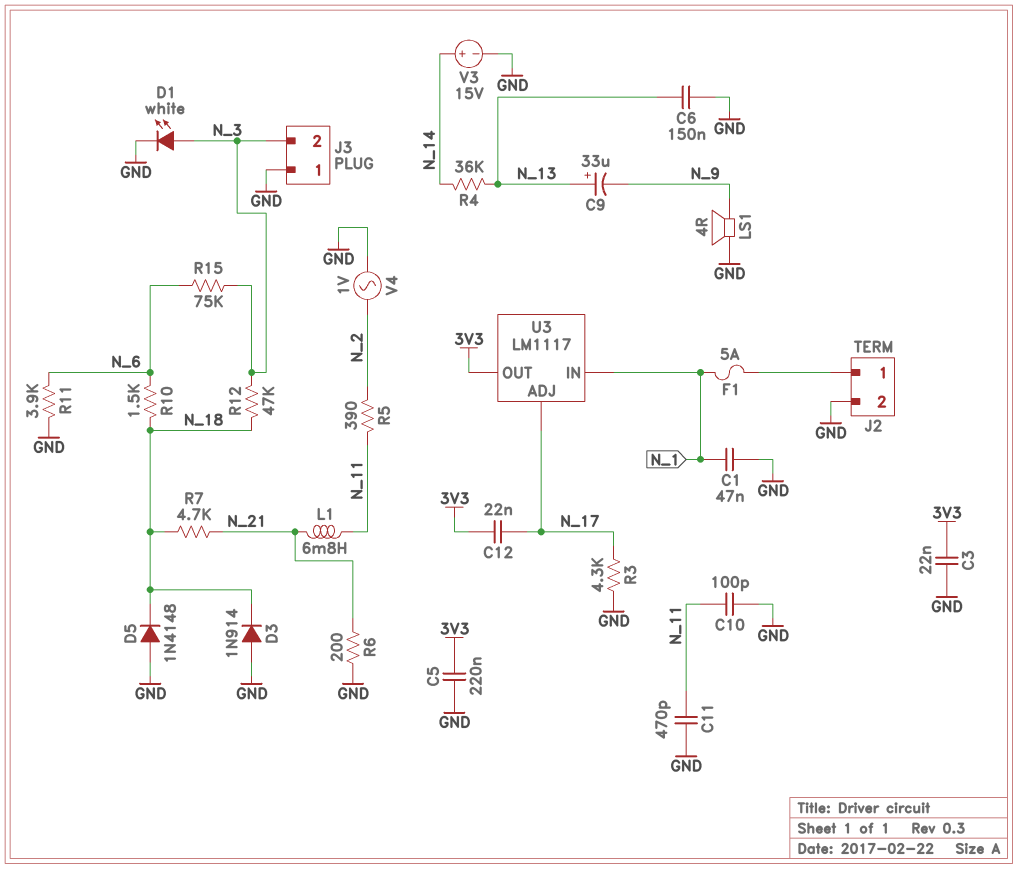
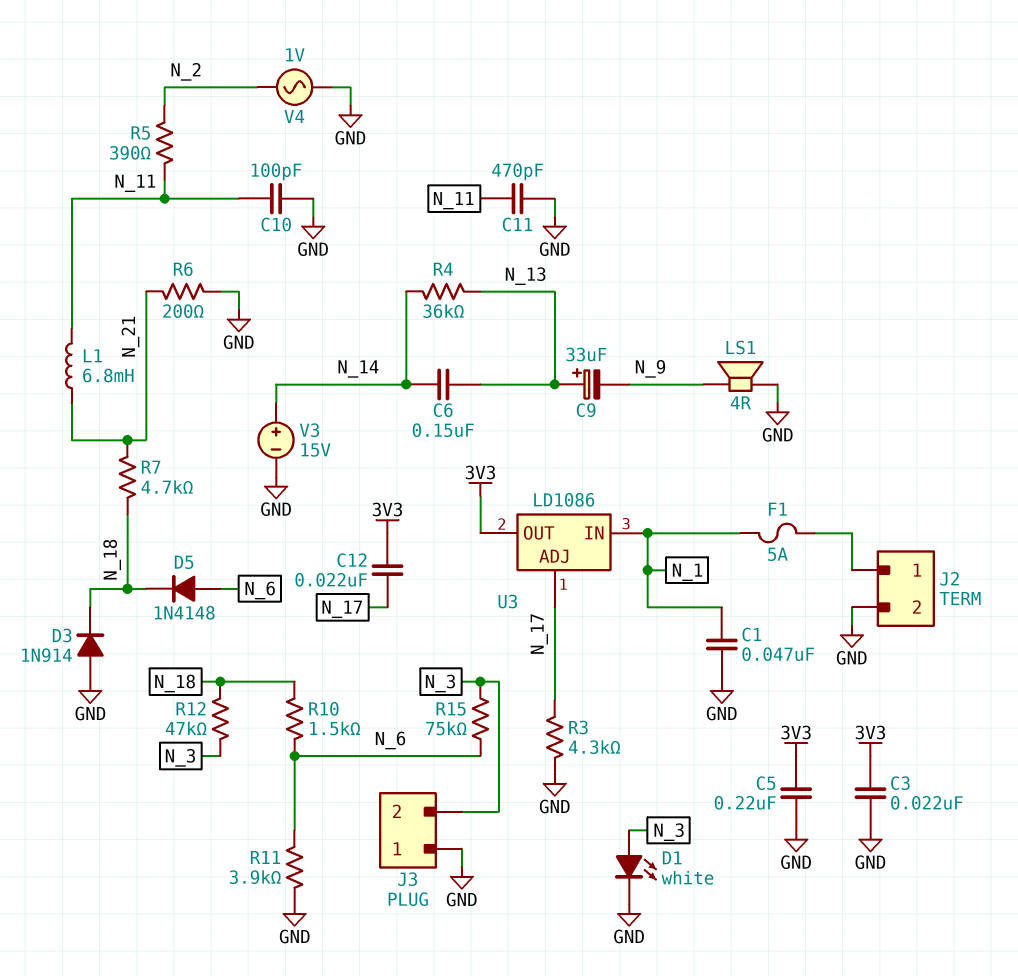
C6: 150nF (GND, N_13) -> 150nF (N_13, N_14)
D5: diode 1N4148 (A GND, K N_18) -> diode 1N4148 (A N_6, K N_18)
U3: LM1117 -> LD1086

